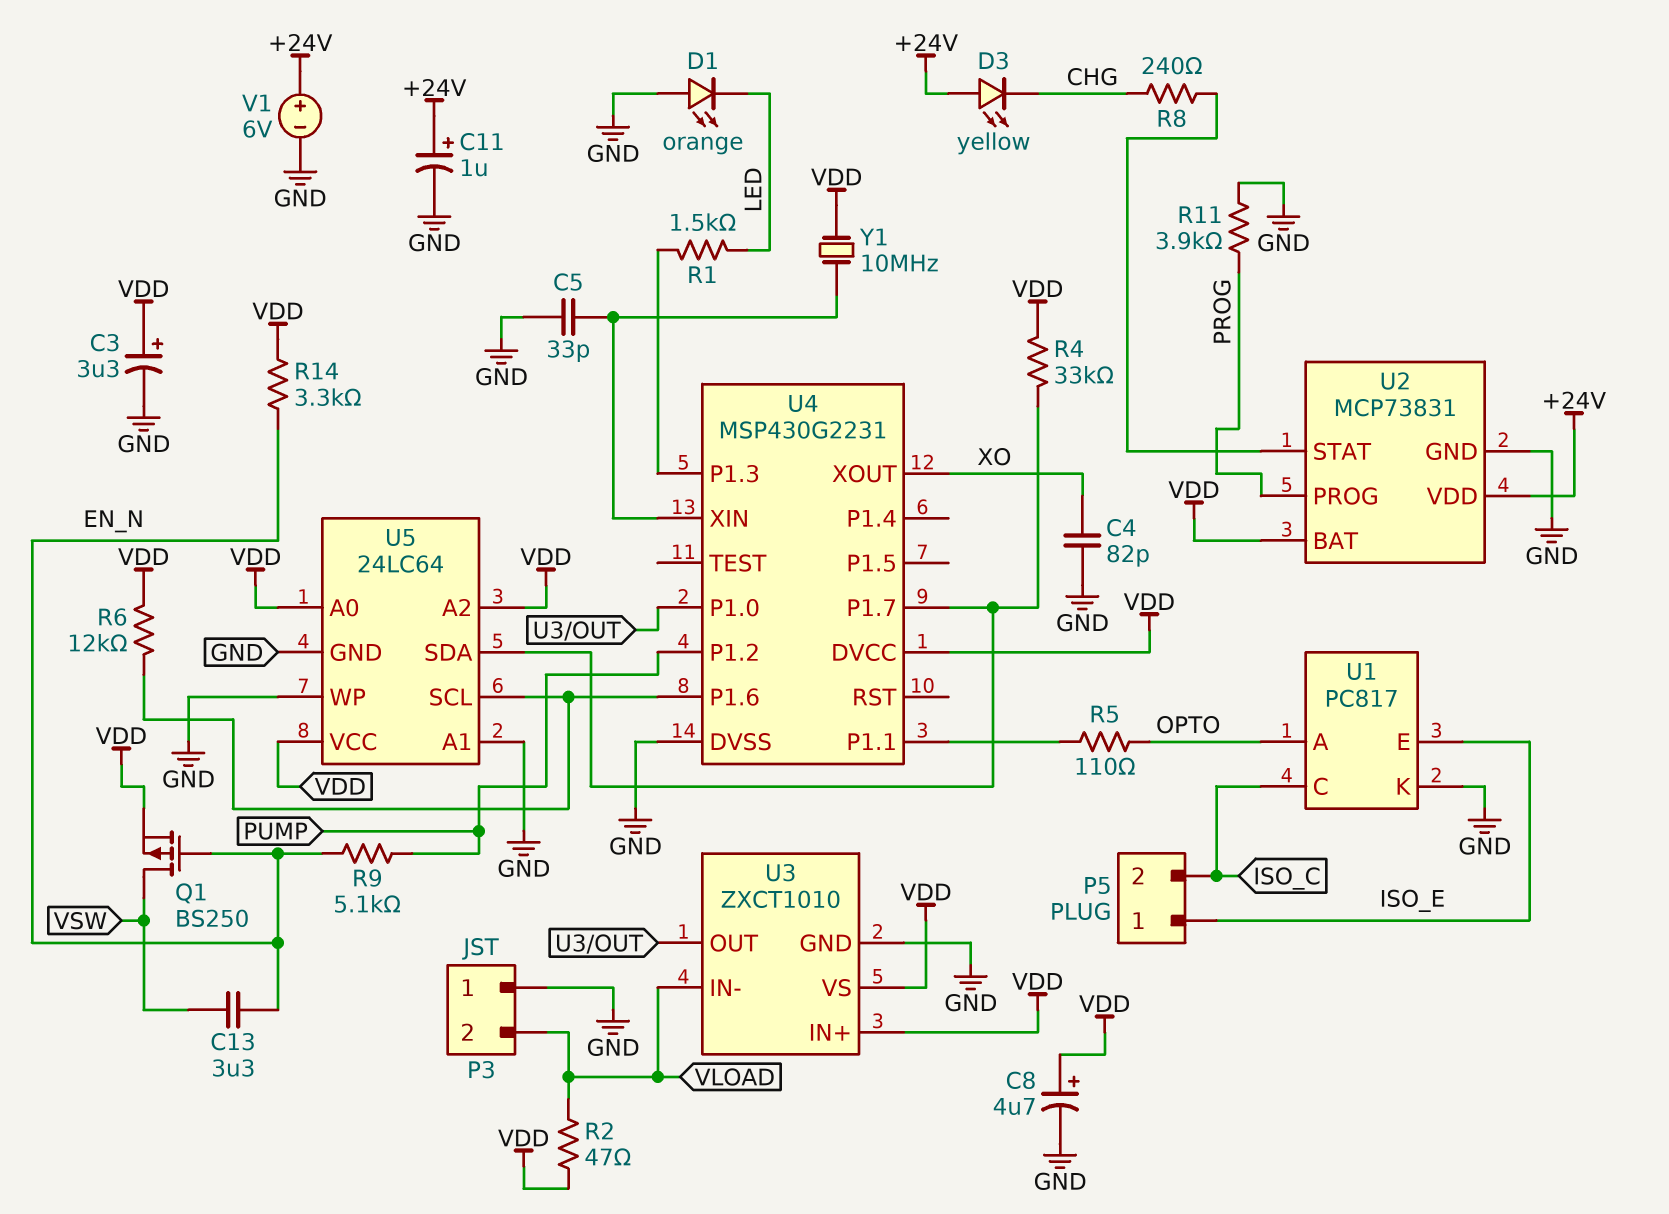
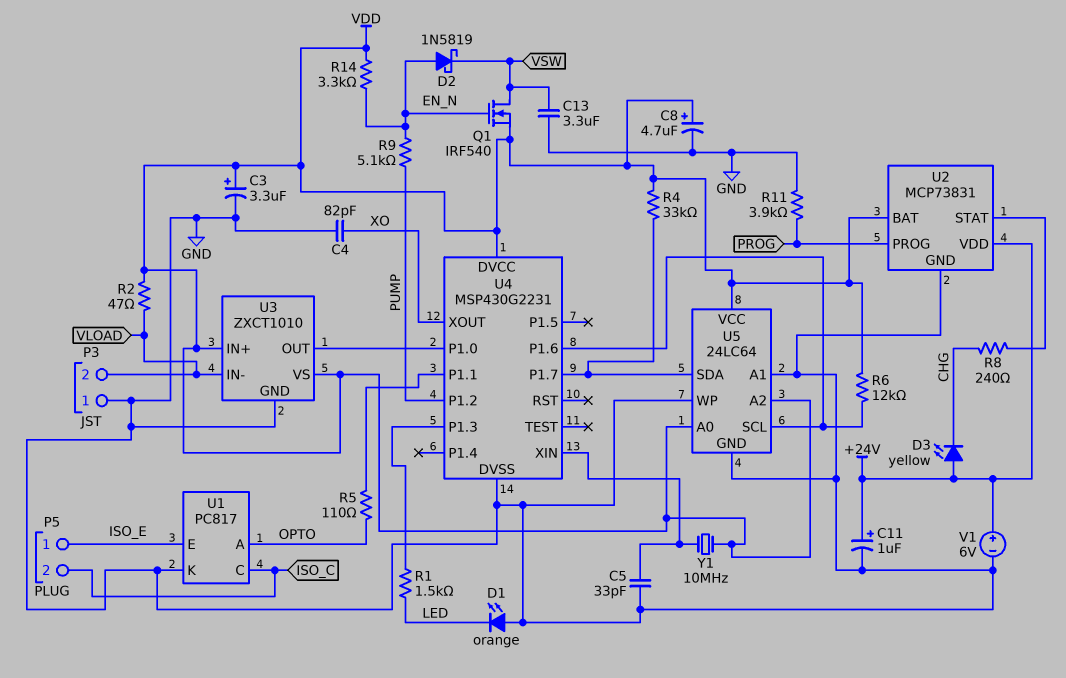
C13: 3.3uF (EN_N, VSW) -> 3.3uF (GND, VSW)
D2: none -> schottky 1N5819 (A EN_N, K VSW)
Q1: PMOS BS250 (G EN_N, D VSW, S VDD) -> NMOS IRF540 (G EN_N, D VSW, S VDD)

